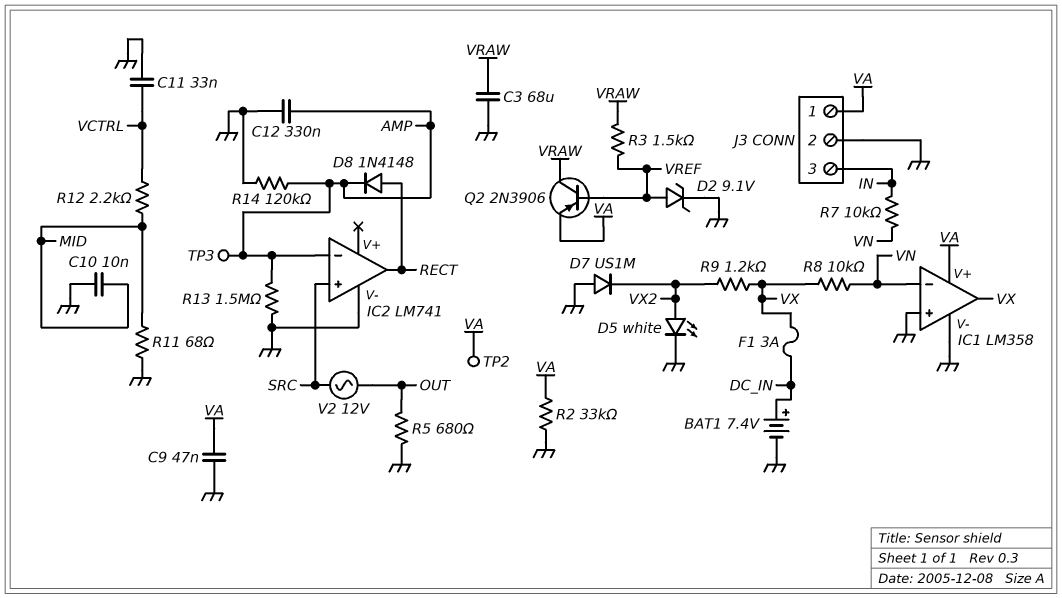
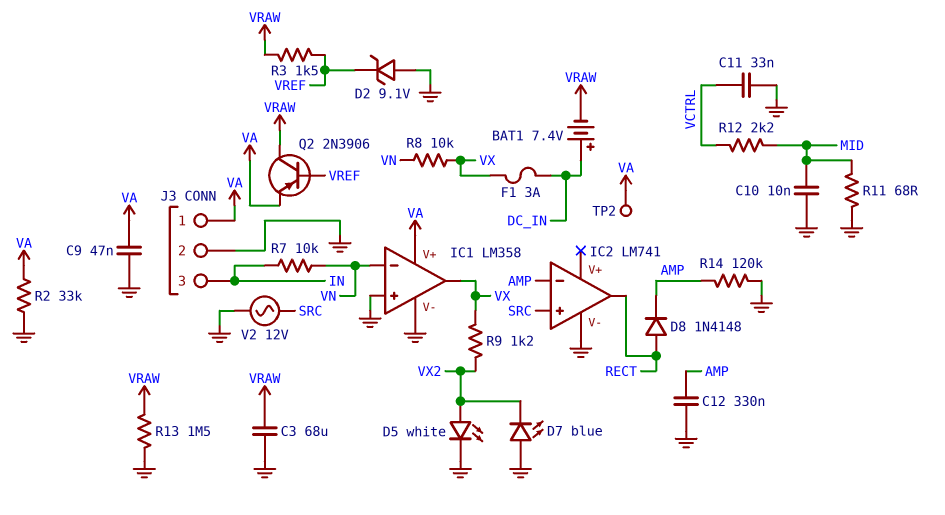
BAT1: 7.4V (plus DC_IN, minus GND) -> 7.4V (plus DC_IN, minus VRAW)
D2: zener 9.1V (A VREF, K GND) -> zener 9.1V (A GND, K VREF)
D7: diode US1M (A GND, K VX2) -> LED blue (A GND, K VX2)
R5: 680 (GND, OUT) -> none
R13: 1.5M (AMP, GND) -> 1.5M (GND, VRAW)
TP3: test point (AMP) -> none
V2: AC 12V (OUT, SRC) -> AC 12V (GND, SRC)

